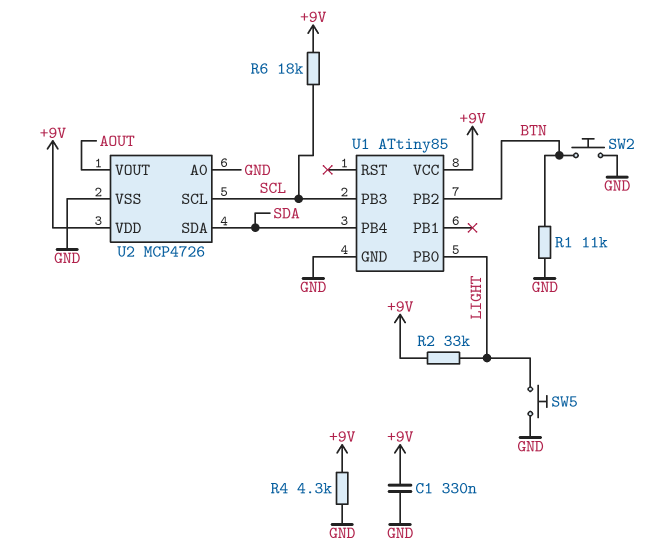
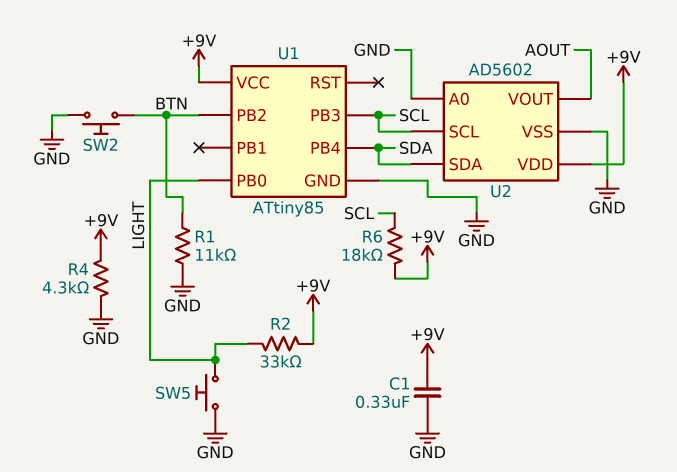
U2: MCP4726 -> AD5602

